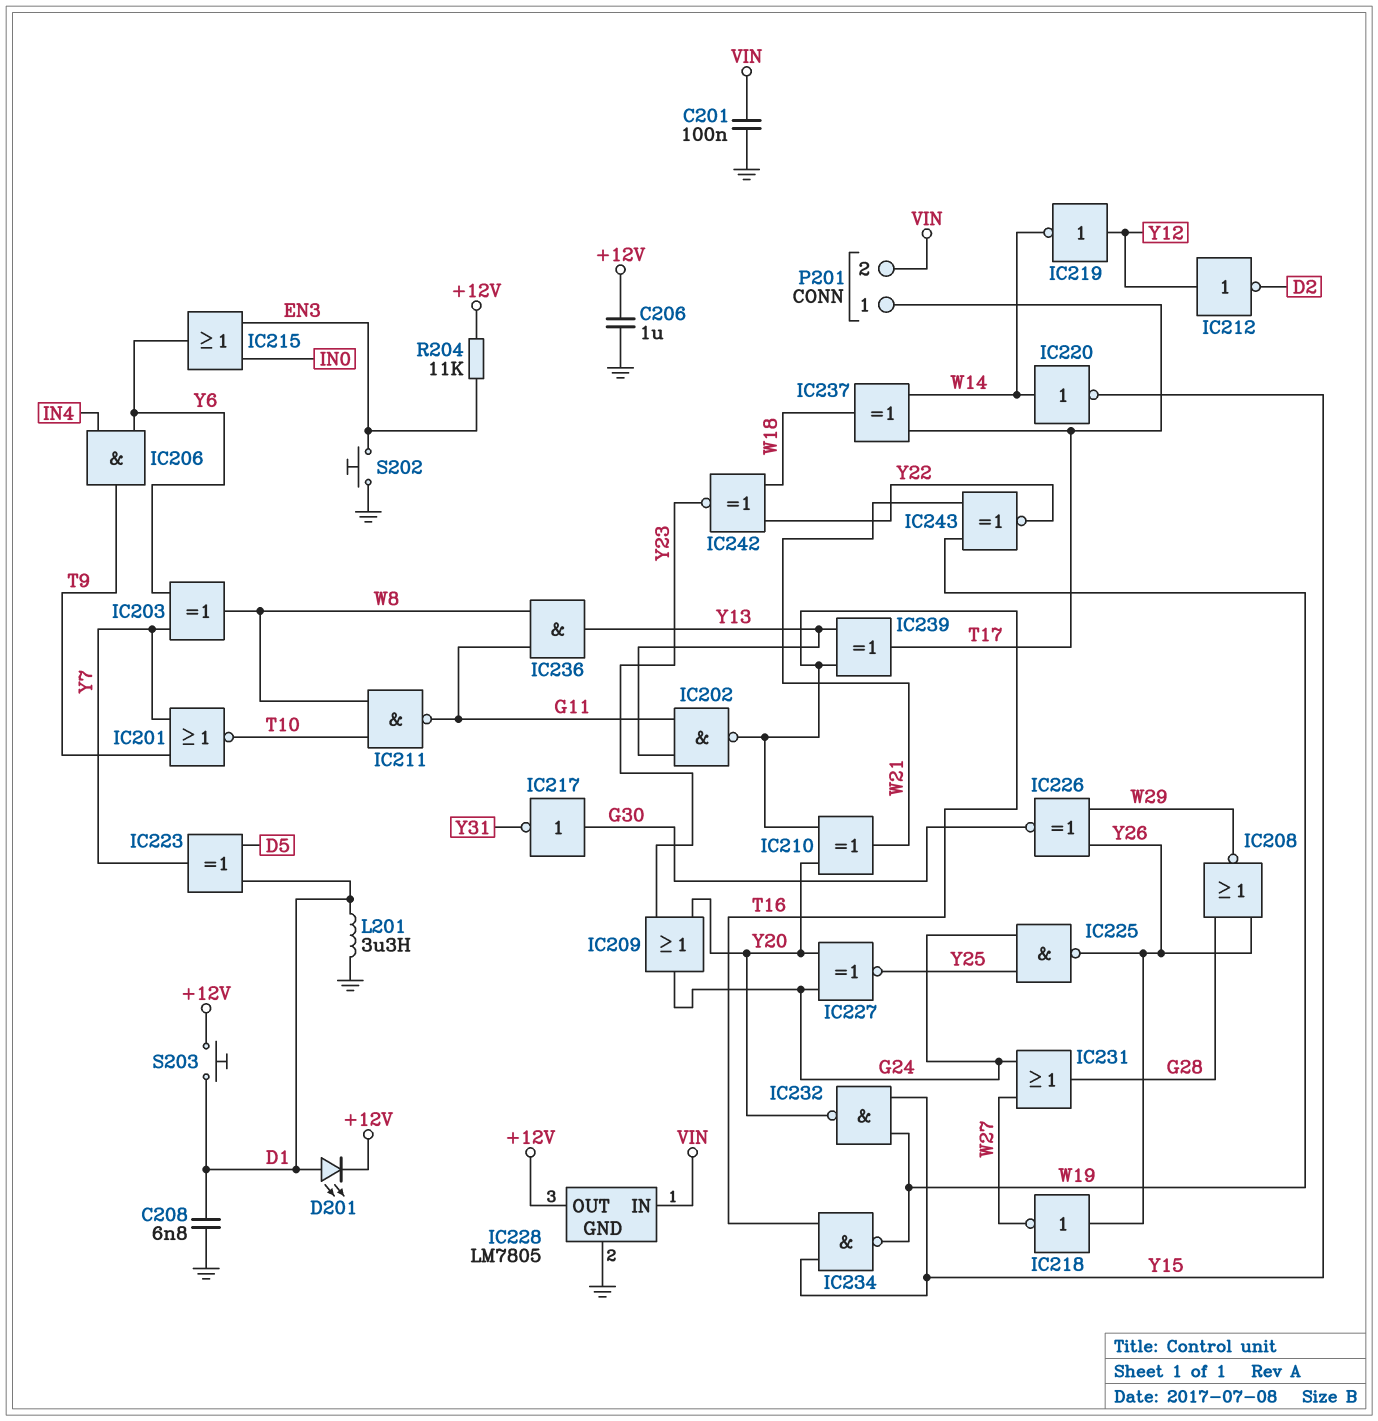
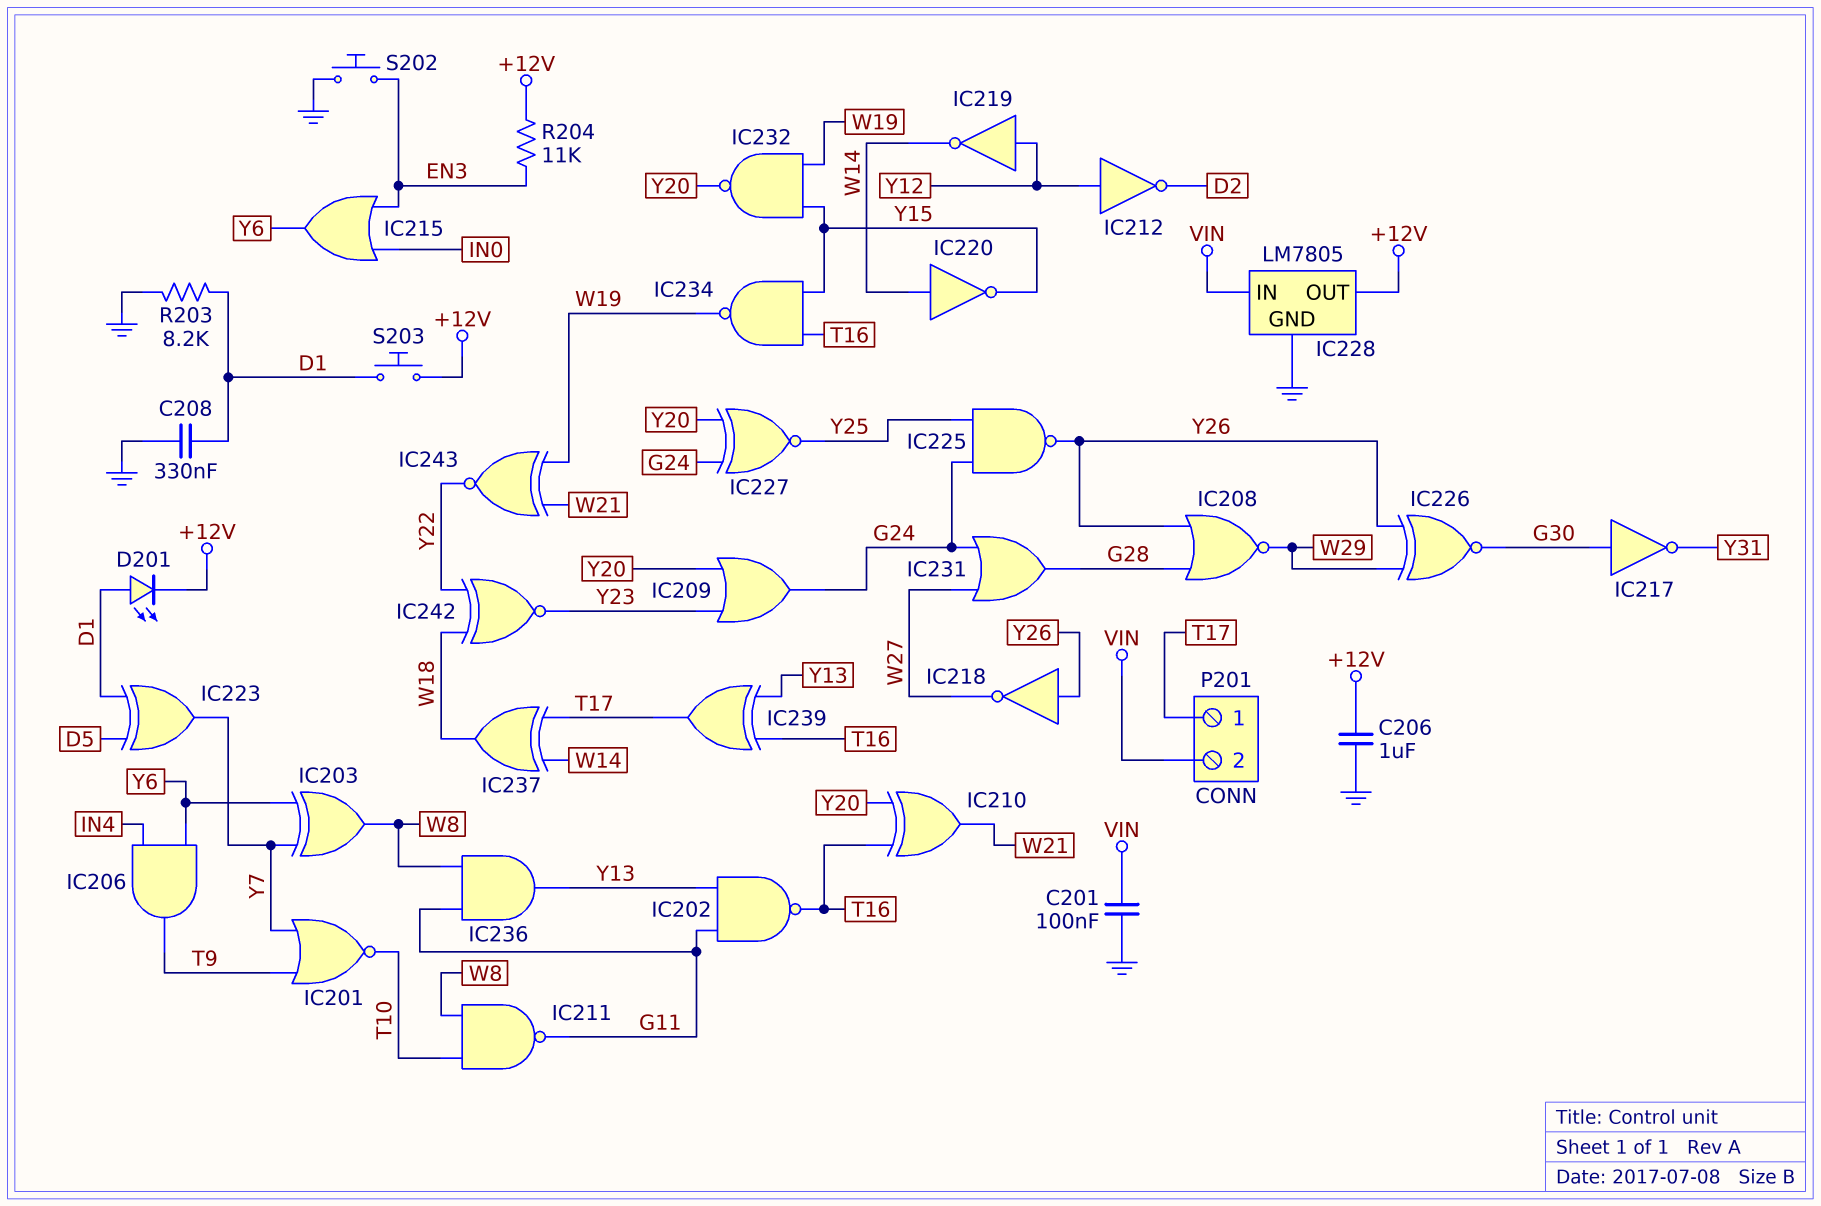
C208: 6.8nF (D1, GND) -> 330nF (D1, GND)
L201: 3.3uH (D1, GND) -> none
R203: none -> 8.2k (D1, GND)

